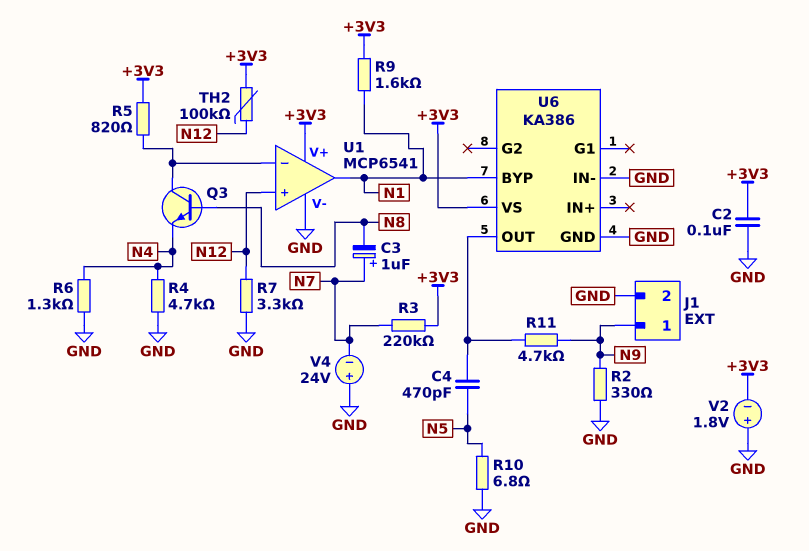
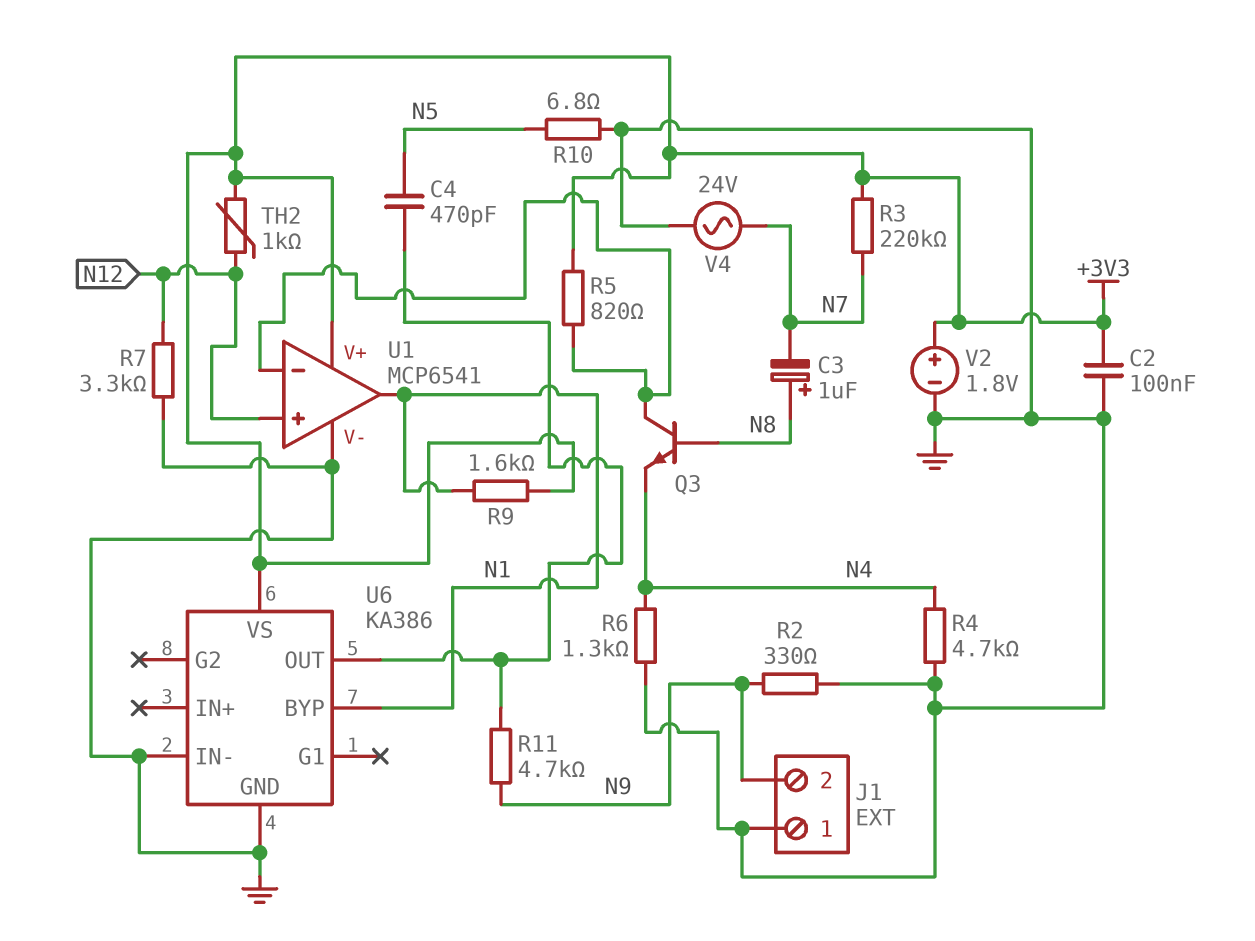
C3: 1uF (plus N7, minus N8) -> 1uF (plus N8, minus N7)
J1 pin 1: N9 -> GND
J1 pin 2: GND -> N9
TH2: 100k (+3V3, N12) -> 1k (+3V3, N12)
V2: 1.8V (plus GND, minus +3V3) -> 1.8V (plus +3V3, minus GND)
V4: 24V (plus GND, minus N7) -> AC 24V (GND, N7)

